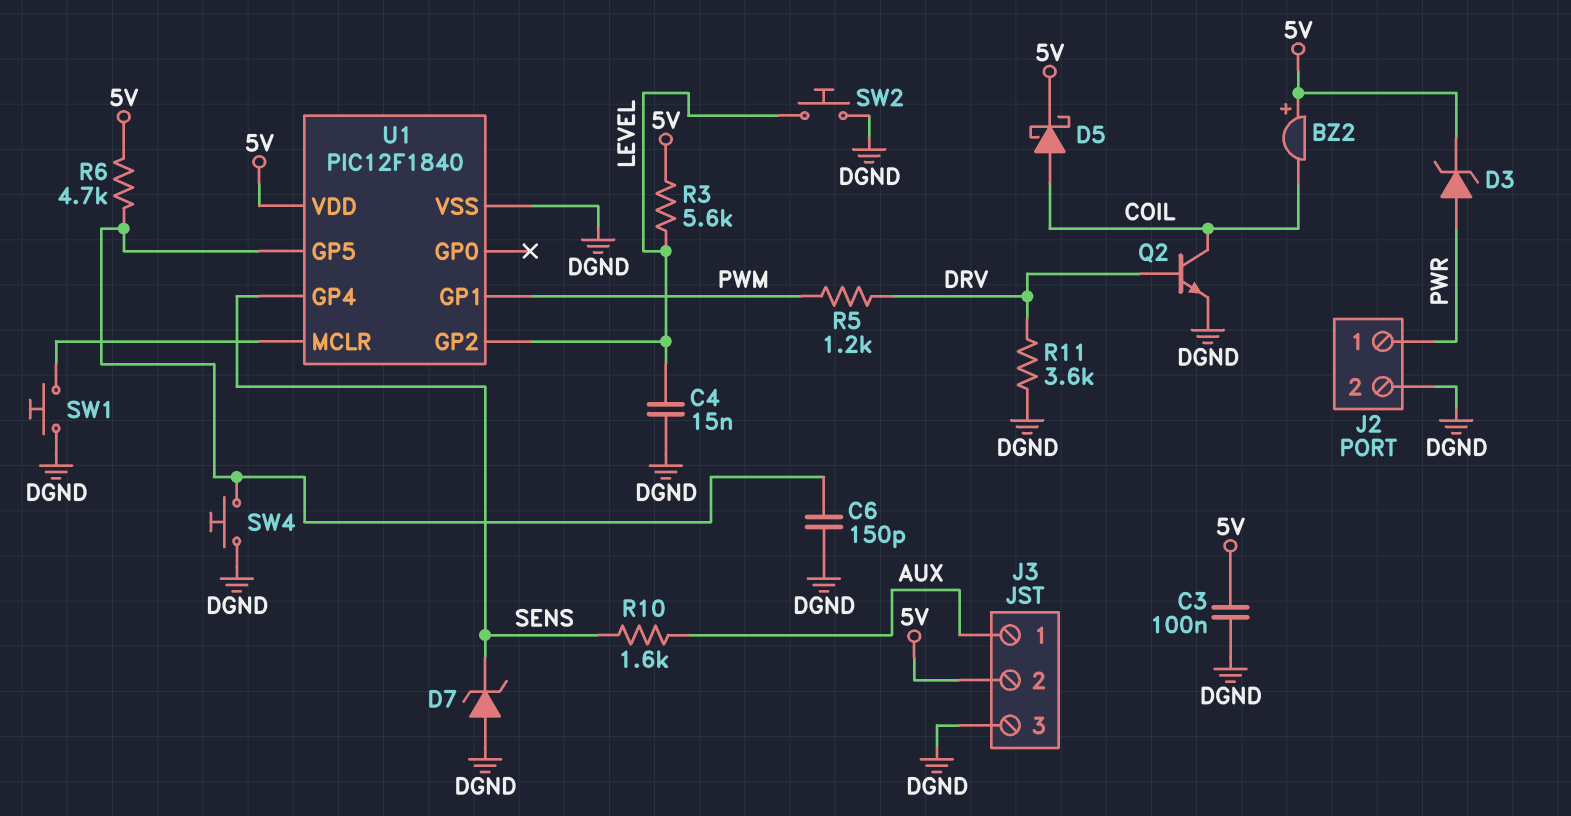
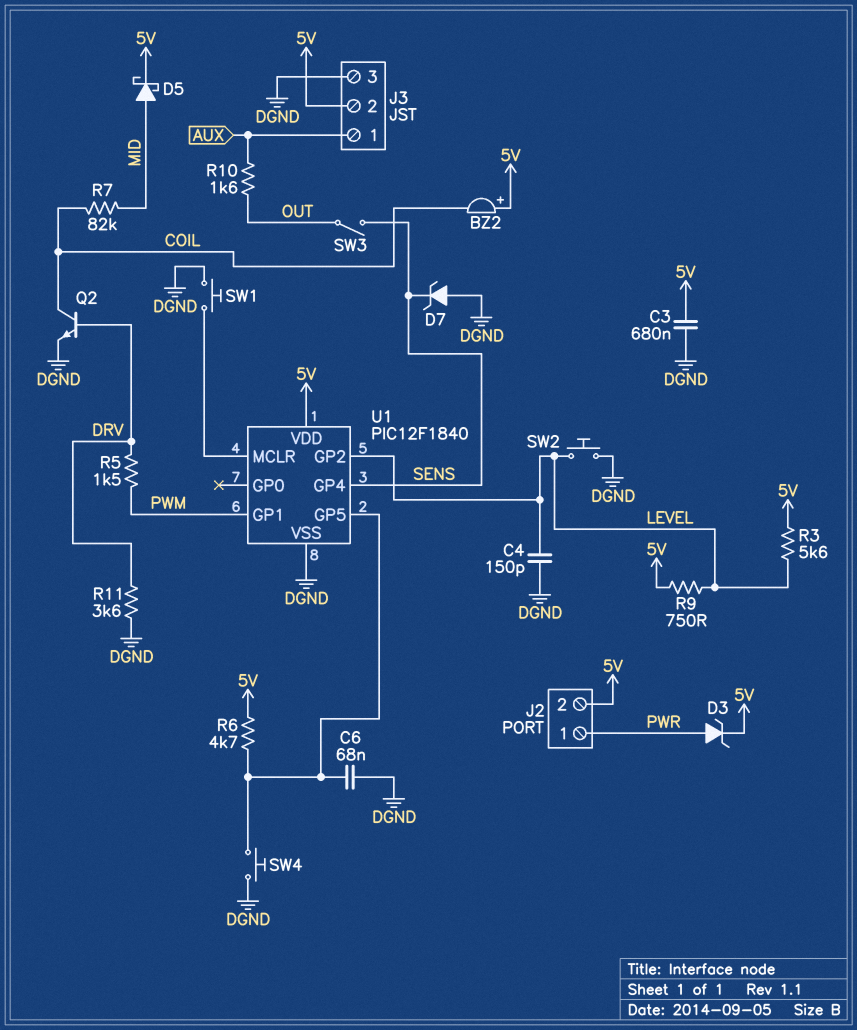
C3: 100nF (5V, DGND) -> 680nF (5V, DGND)
C4: 15nF (DGND, LEVEL) -> 150pF (DGND, LEVEL)
C6: 150pF (DGND, U1/GP5) -> 68nF (DGND, U1/GP5)
D5: schottky (A COIL, K 5V) -> schottky (A MID, K 5V)
J2 pin 2: DGND -> 5V
R5: 1.2k (DRV, PWM) -> 1.5k (DRV, PWM)
R7: none -> 82k (COIL, MID)
R9: none -> 750 (5V, LEVEL)
R10: 1.6k (AUX, SENS) -> 1.6k (AUX, OUT)
SW3: none -> switch (OUT, SENS)

